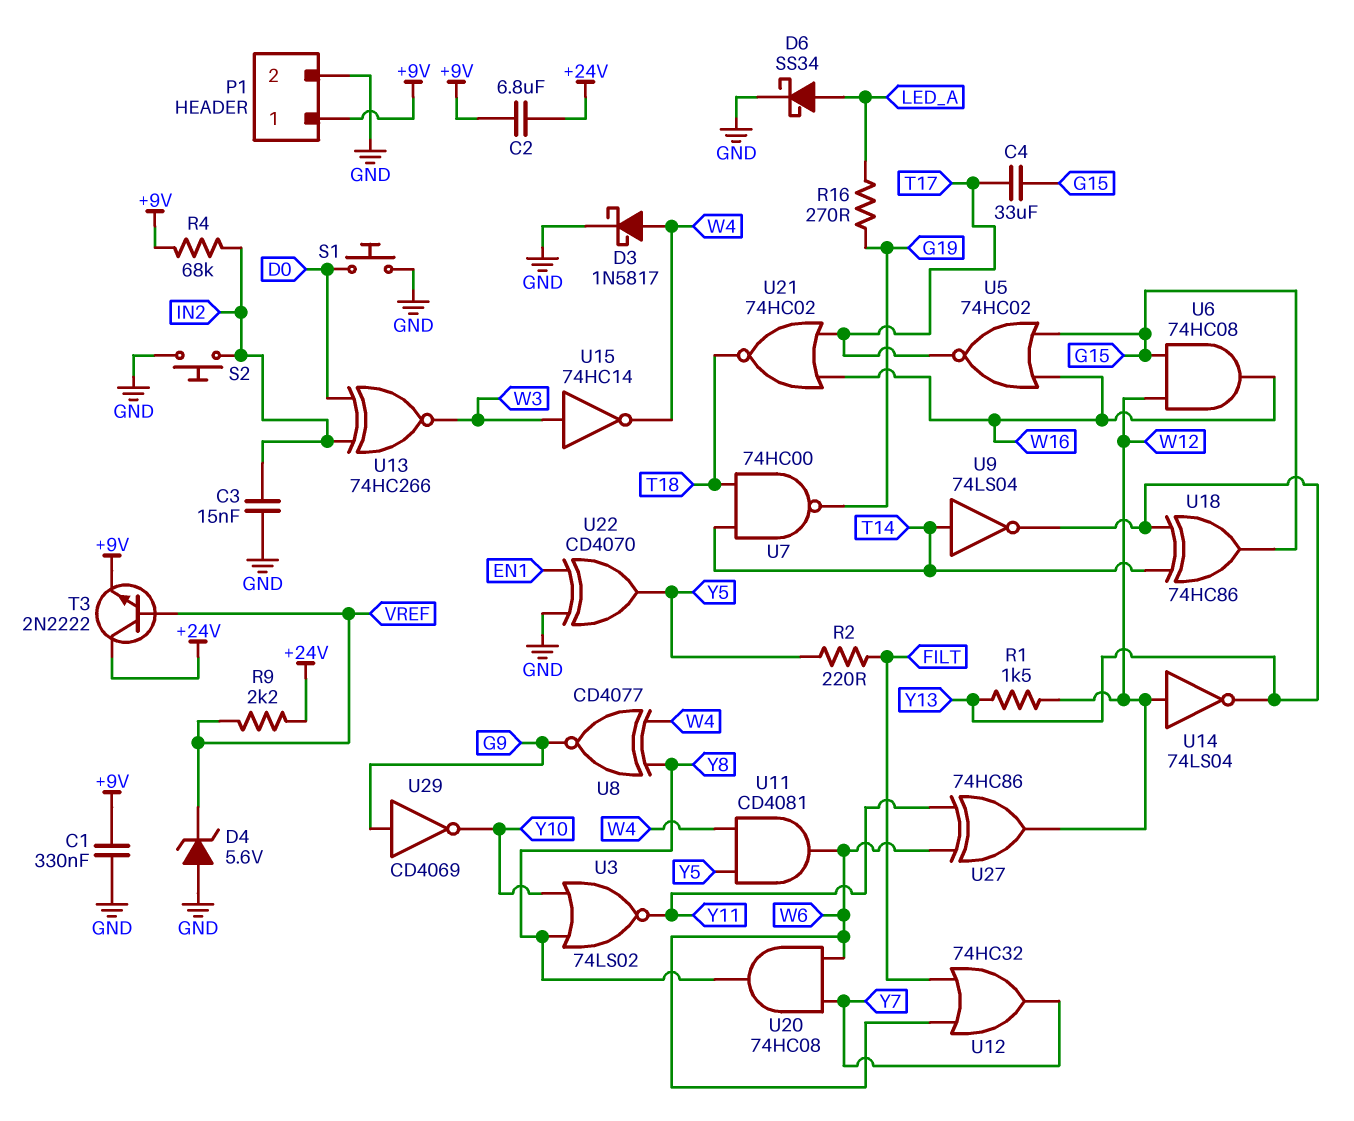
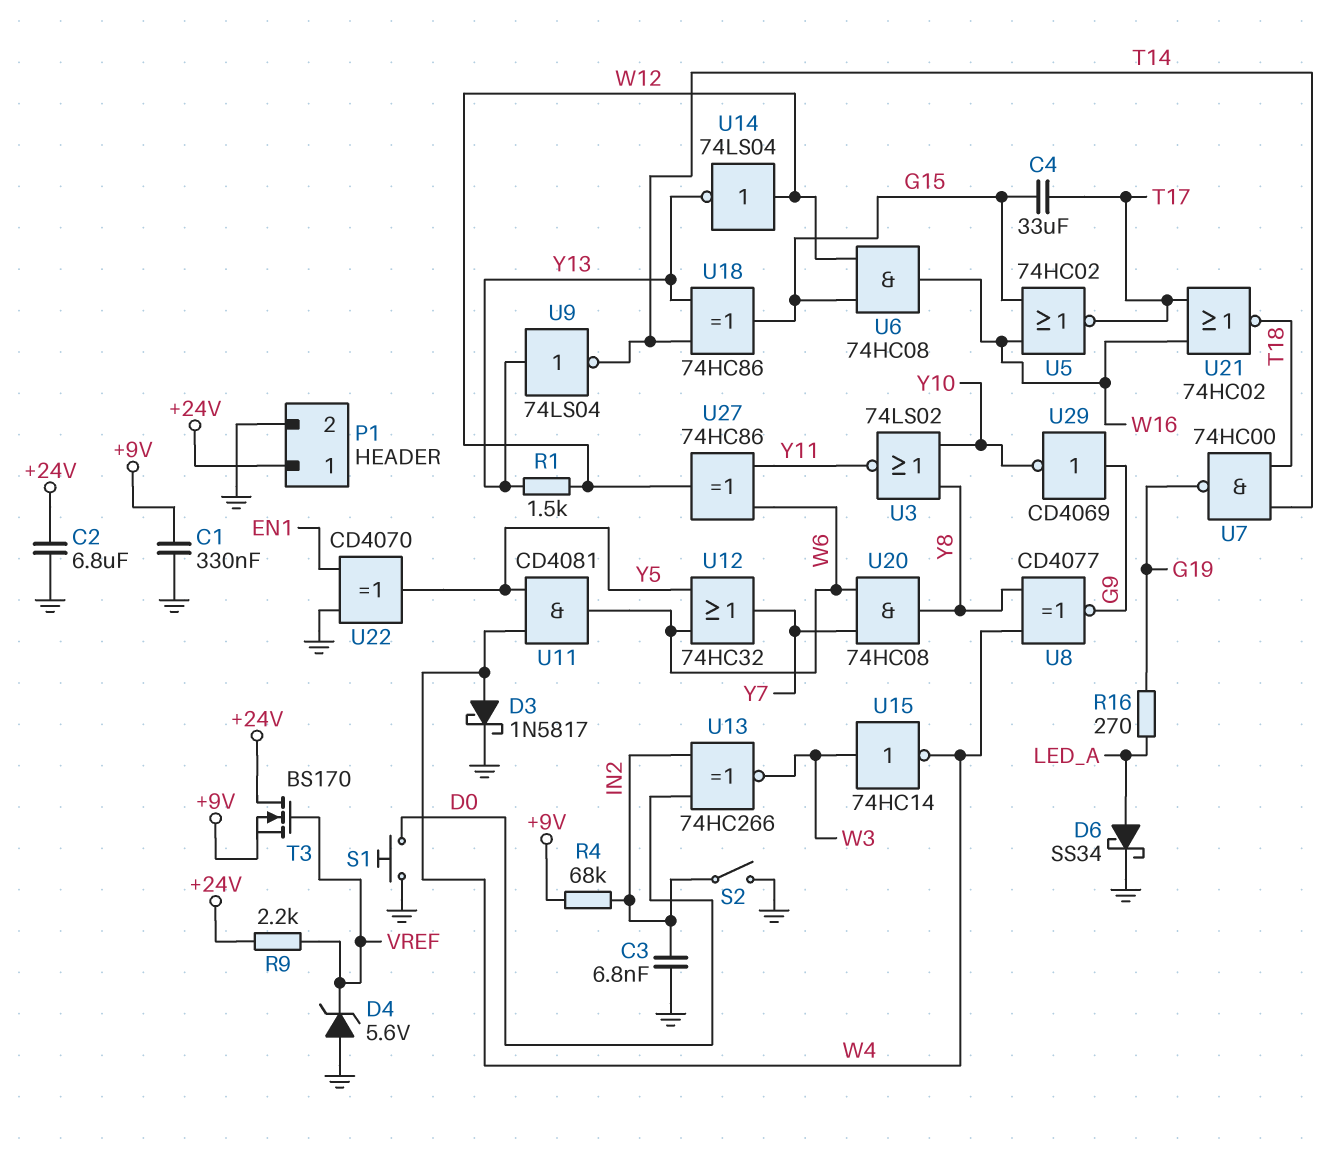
C2: 6.8uF (+9V, +24V) -> 6.8uF (+24V, GND)
C3: 15nF (GND, IN2) -> 6.8nF (GND, IN2)
P1 pin 1: +9V -> +24V
R2: 220 (FILT, Y5) -> none
S2: button (GND, IN2) -> switch (GND, IN2)
T3: NPN 2N2222 (B VREF, C +24V, E +9V) -> NMOS BS170 (G VREF, D +24V, S +9V)
U9: NOT 74LS04 (in T14, out Y13) -> NOT 74LS04 (in Y13, out T14)
U12: OR 74HC32 (in FILT, in W6, out Y7) -> OR 74HC32 (in W6, in Y5, out Y7)

